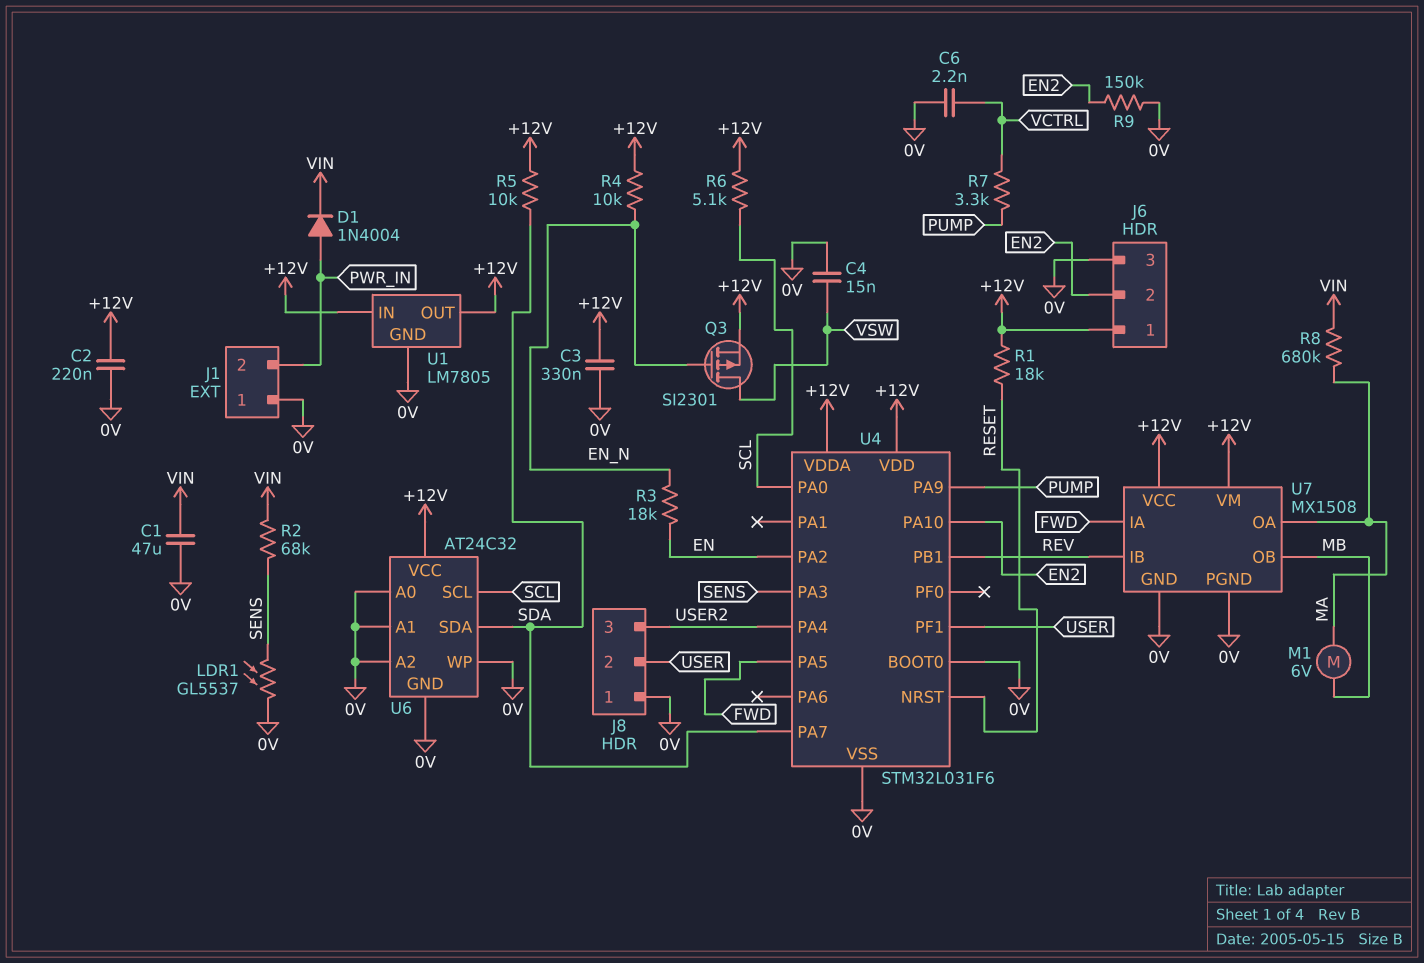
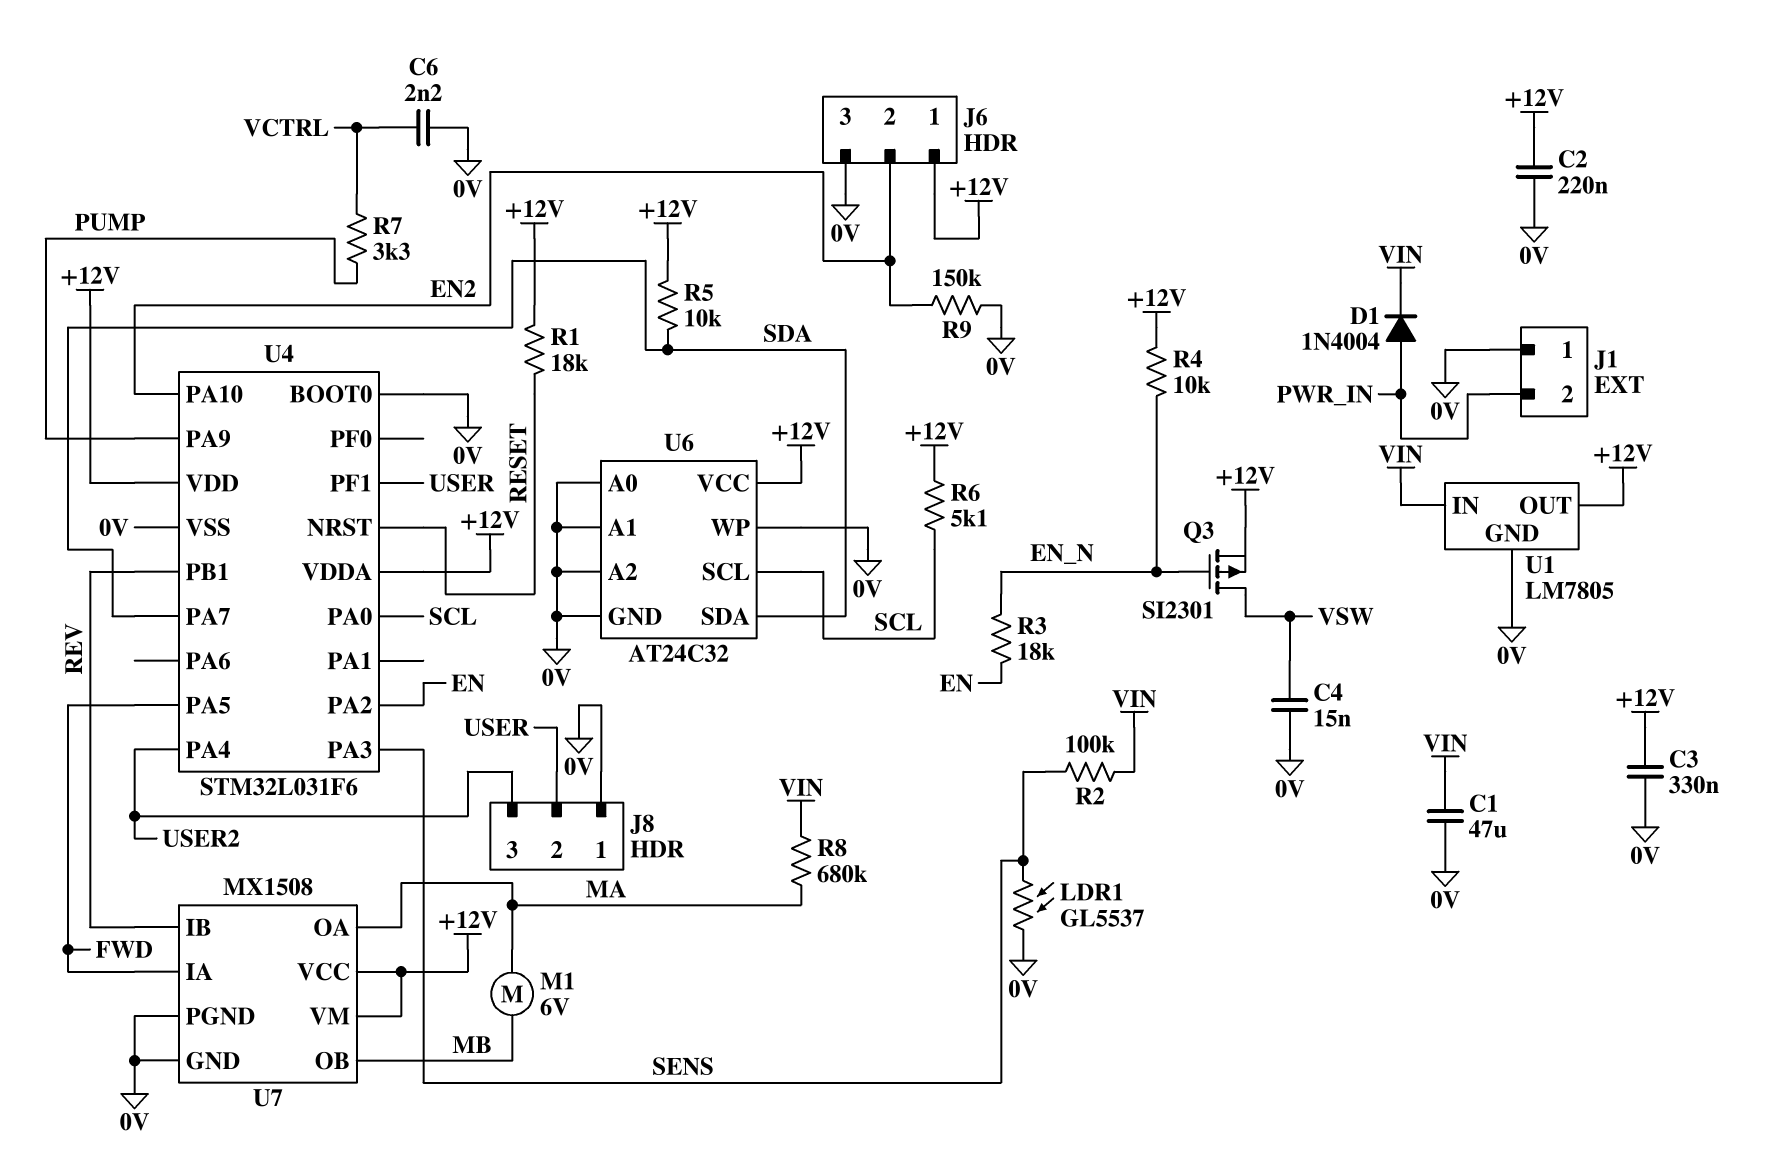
R2: 68k (SENS, VIN) -> 100k (SENS, VIN)
U1 pin IN: +12V -> VIN

